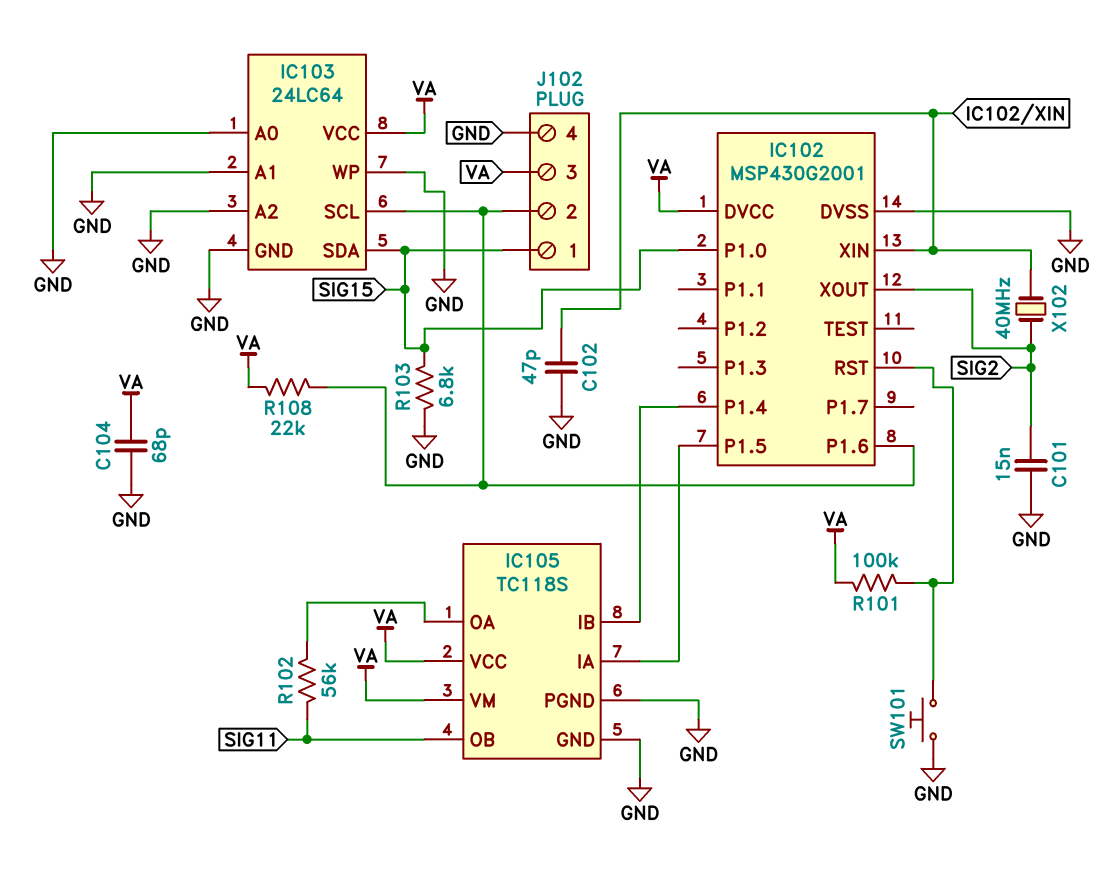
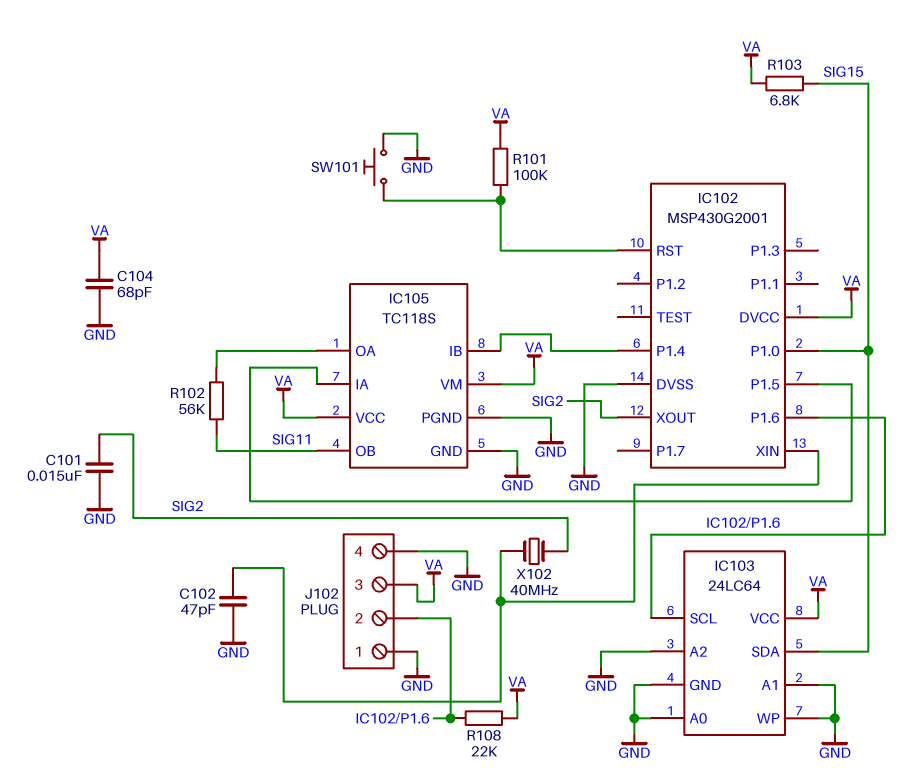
J102 pin 1: SIG15 -> GND
R103: 6.8k (GND, SIG15) -> 6.8k (SIG15, VA)

